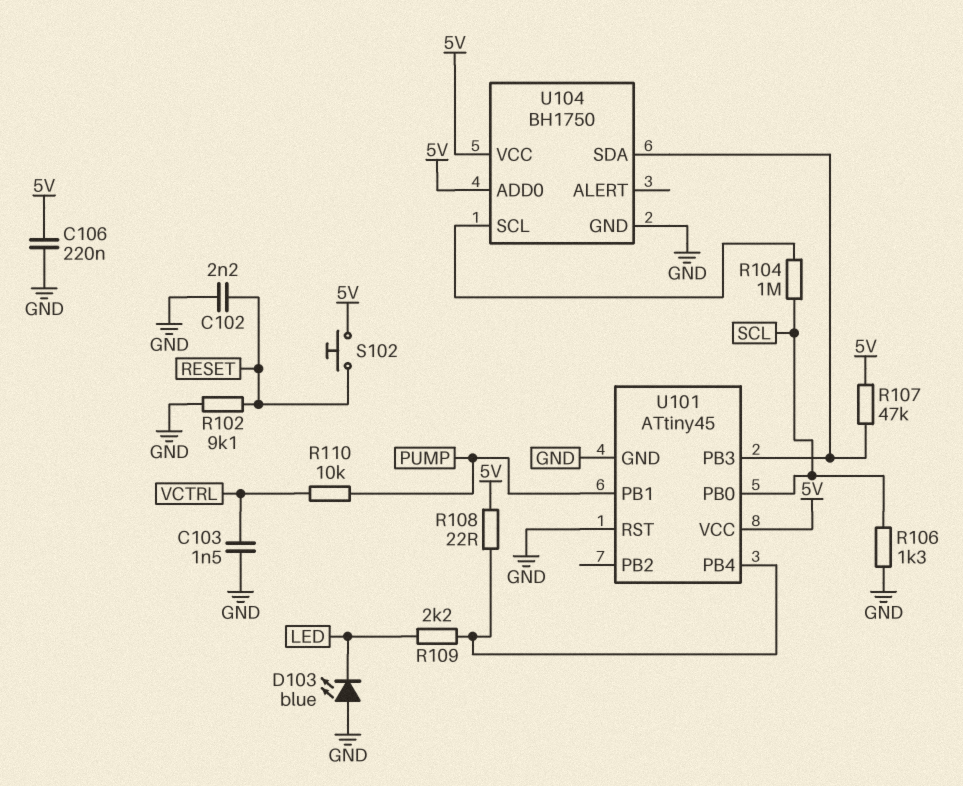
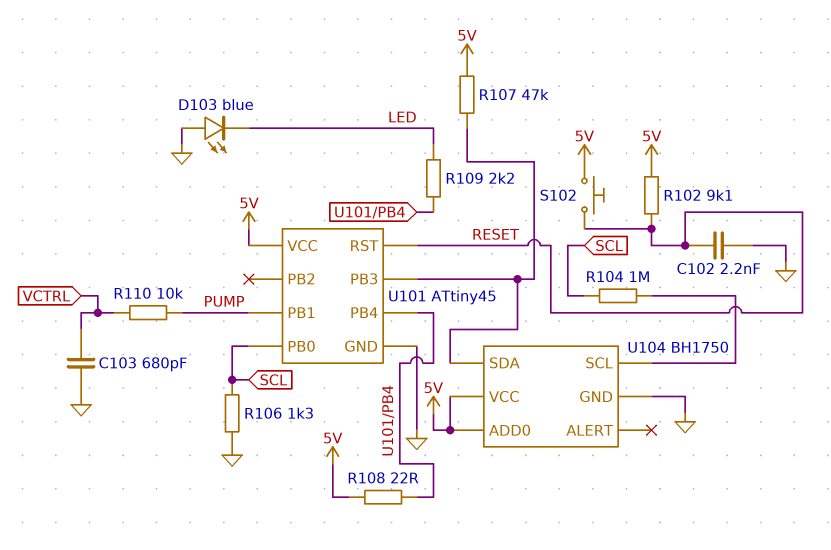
C103: 1.5nF (GND, VCTRL) -> 680pF (GND, VCTRL)
C106: 220nF (5V, GND) -> none
R102: 9.1k (GND, RESET) -> 9.1k (5V, RESET)
U101 pin RST: GND -> RESET

